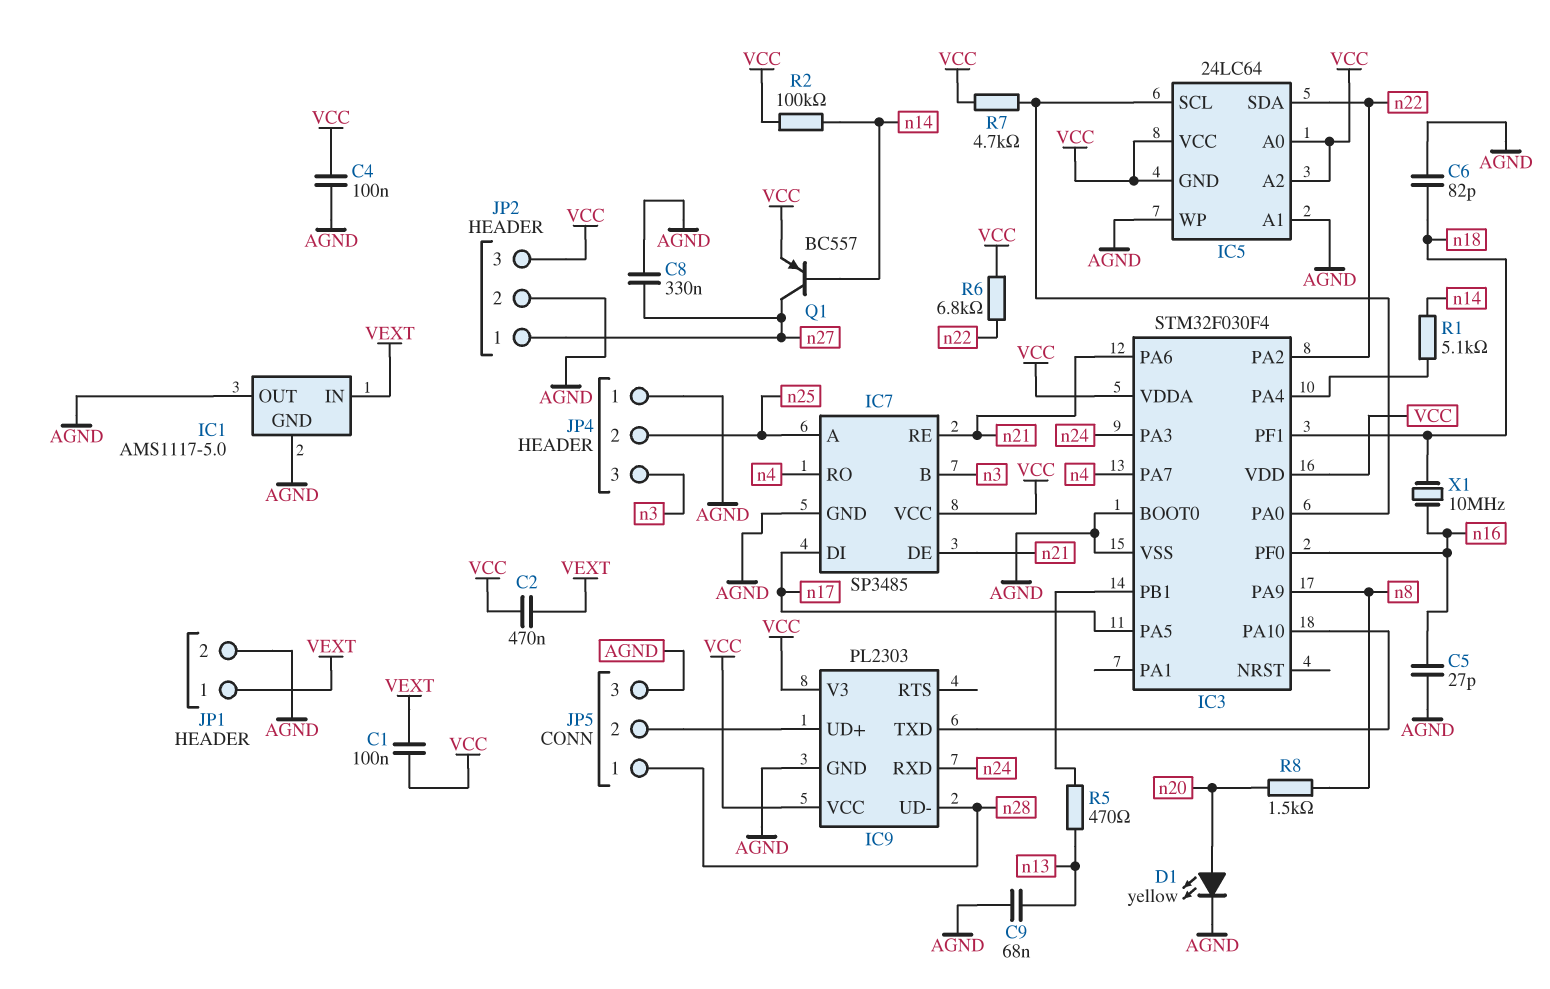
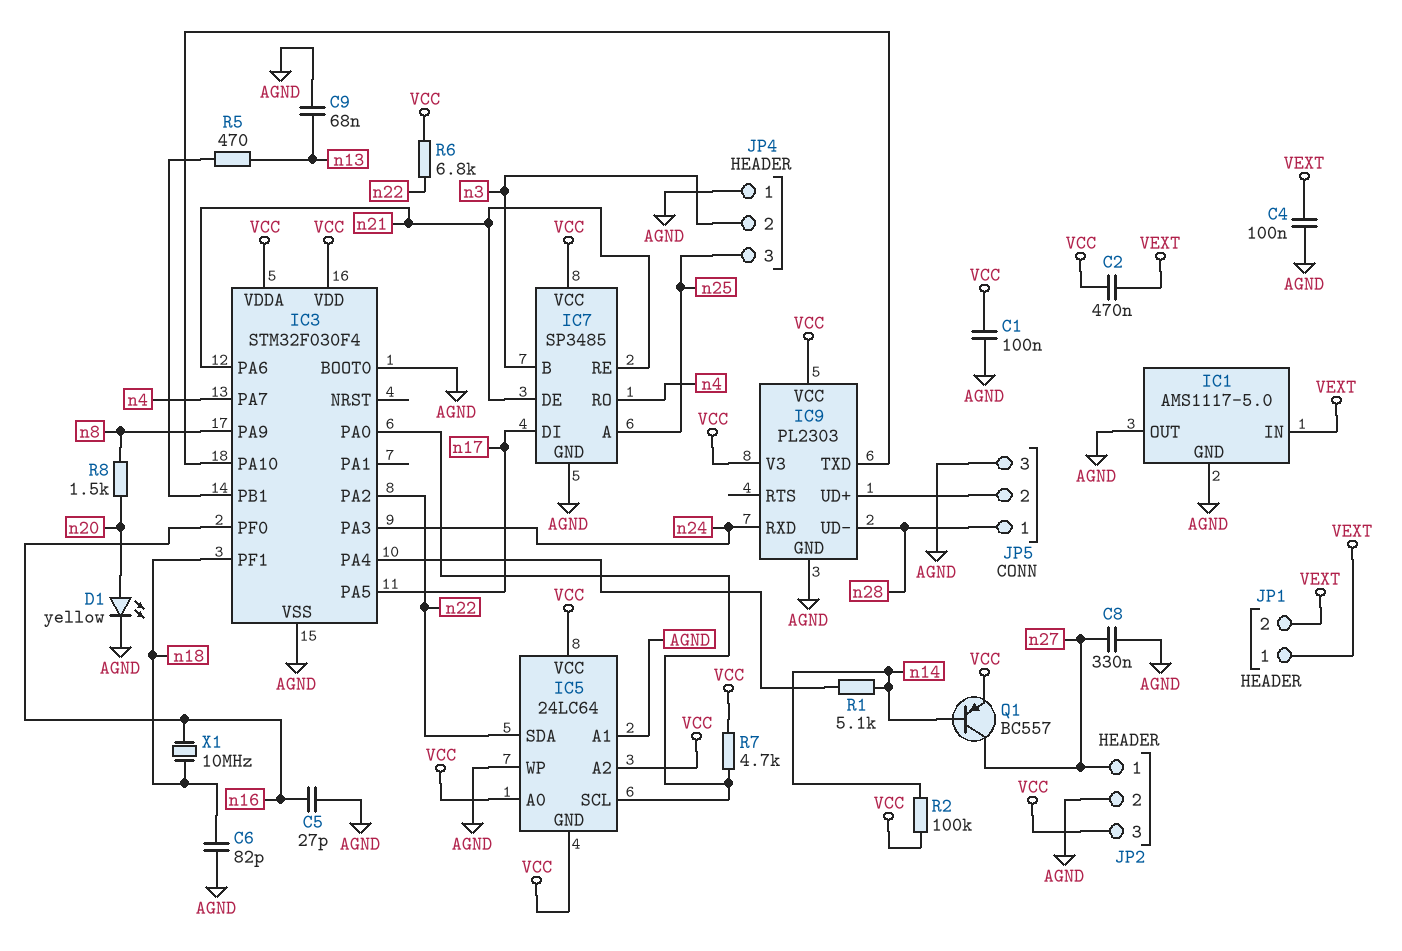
C1: 100nF (VCC, VEXT) -> 100nF (AGND, VCC)
C4: 100nF (AGND, VCC) -> 100nF (AGND, VEXT)
JP1 pin 2: AGND -> VEXT
JP4 pin 2: n25 -> n3
JP4 pin 3: n3 -> n25

